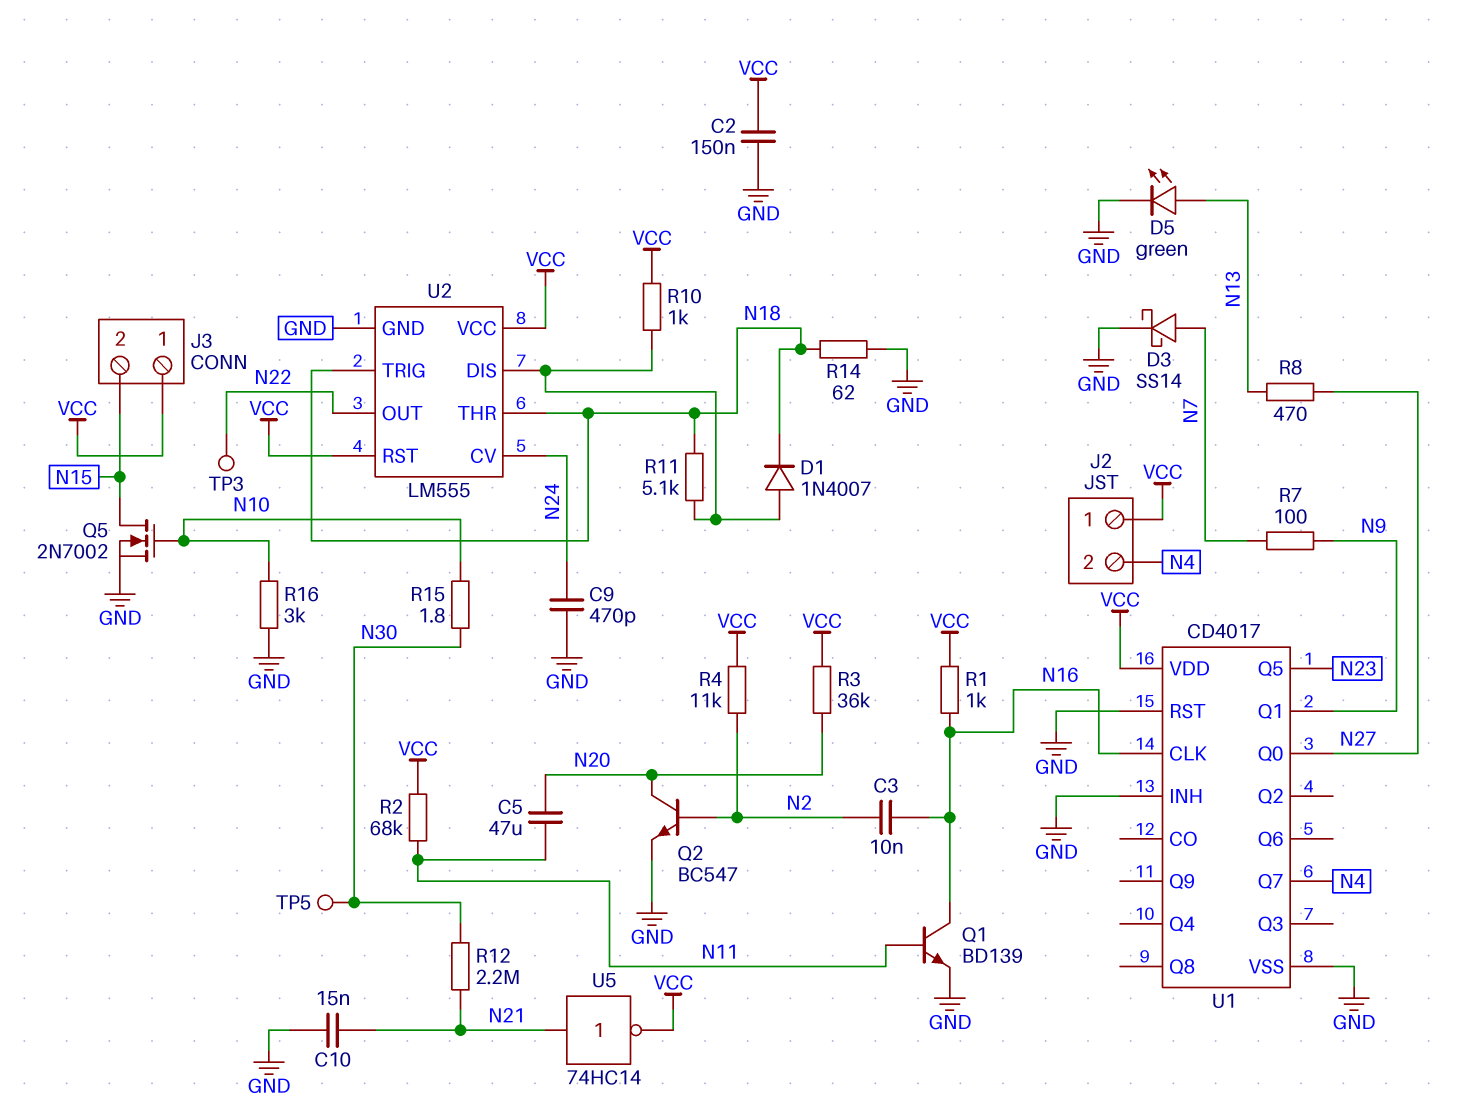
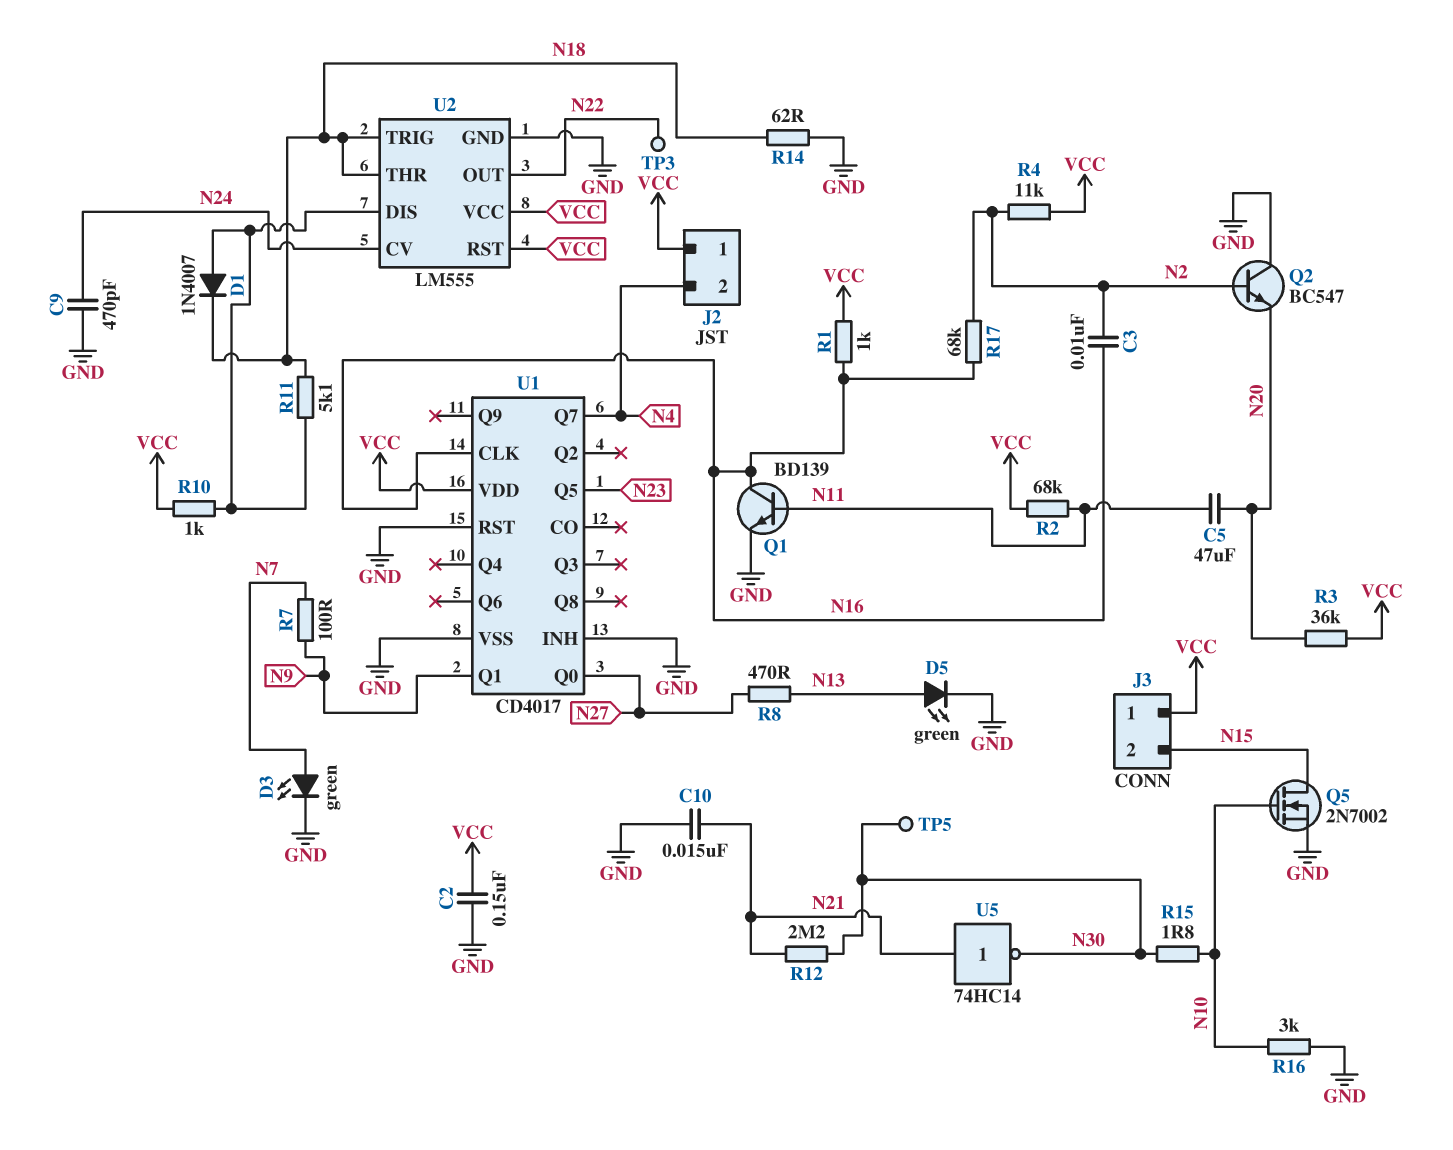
D3: schottky SS14 (A N7, K GND) -> LED green (A N7, K GND)
Q2: NPN BC547 (B N2, C N20, E GND) -> NPN BC547 (B N2, C GND, E N20)
R17: none -> 68k (N2, N16)
U5: NOT 74HC14 (in N21, out VCC) -> NOT 74HC14 (in N21, out N30)

